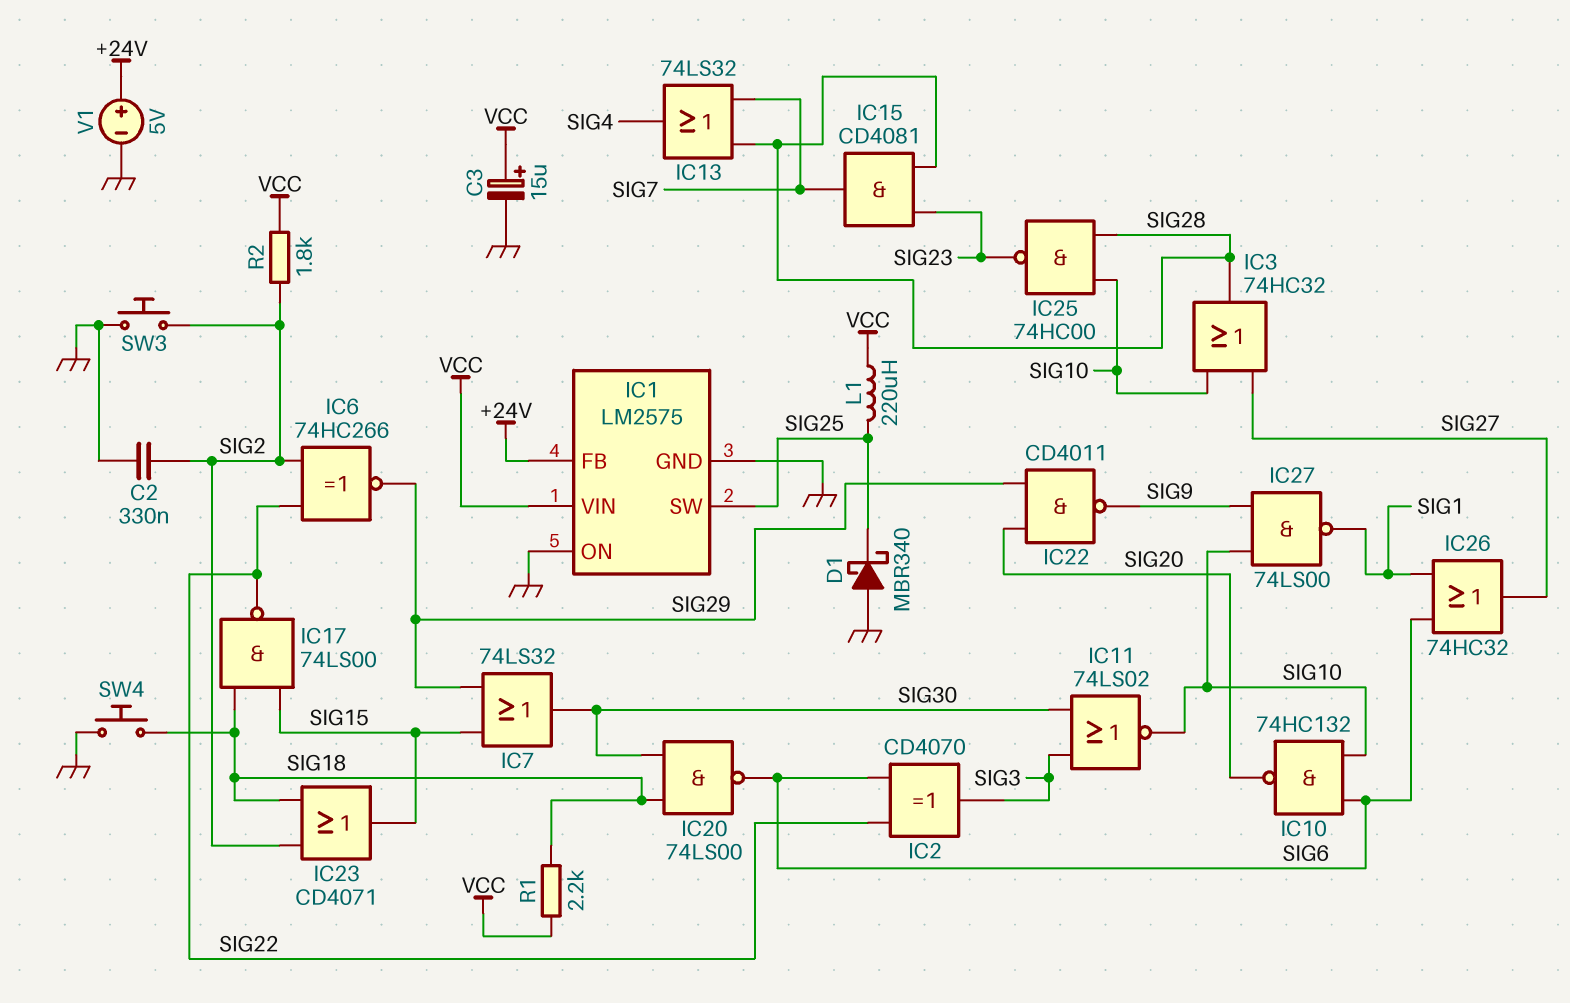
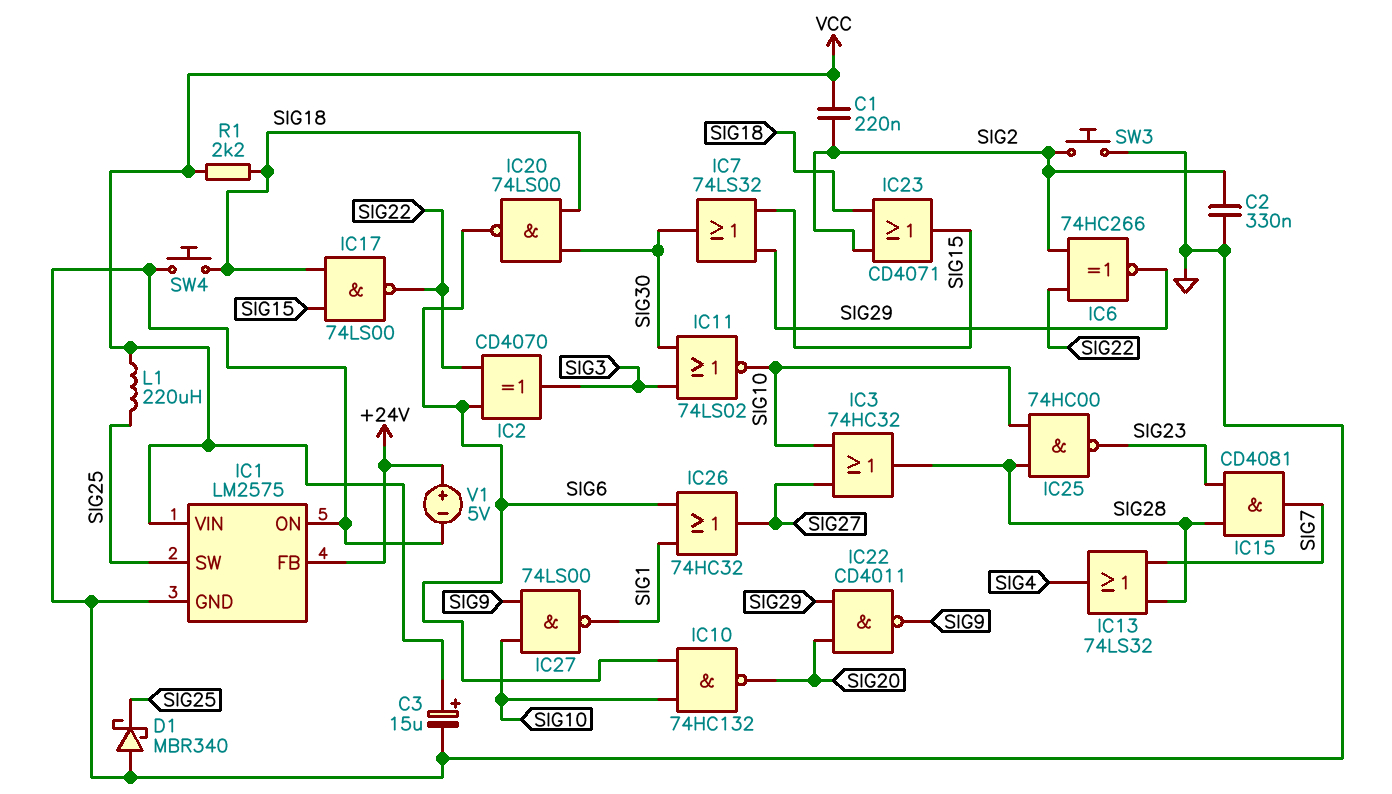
C1: none -> 220nF (SIG2, VCC)
R2: 1.8k (SIG2, VCC) -> none

